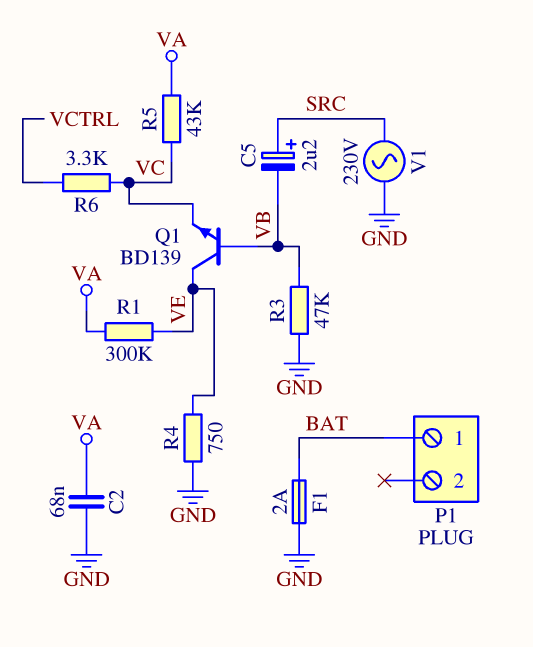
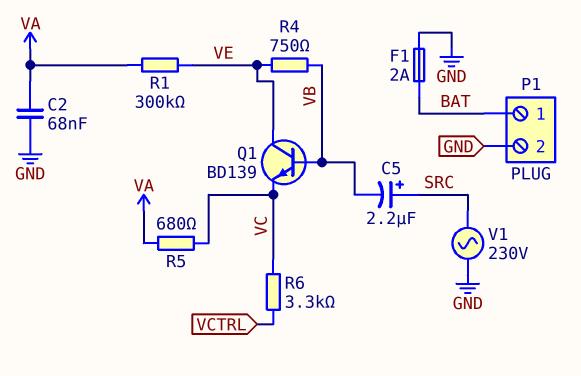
P1 pin 2: none -> GND
R3: 47k (GND, VB) -> none
R4: 750 (GND, VE) -> 750 (VB, VE)
R5: 43k (VA, VC) -> 680 (VA, VC)

